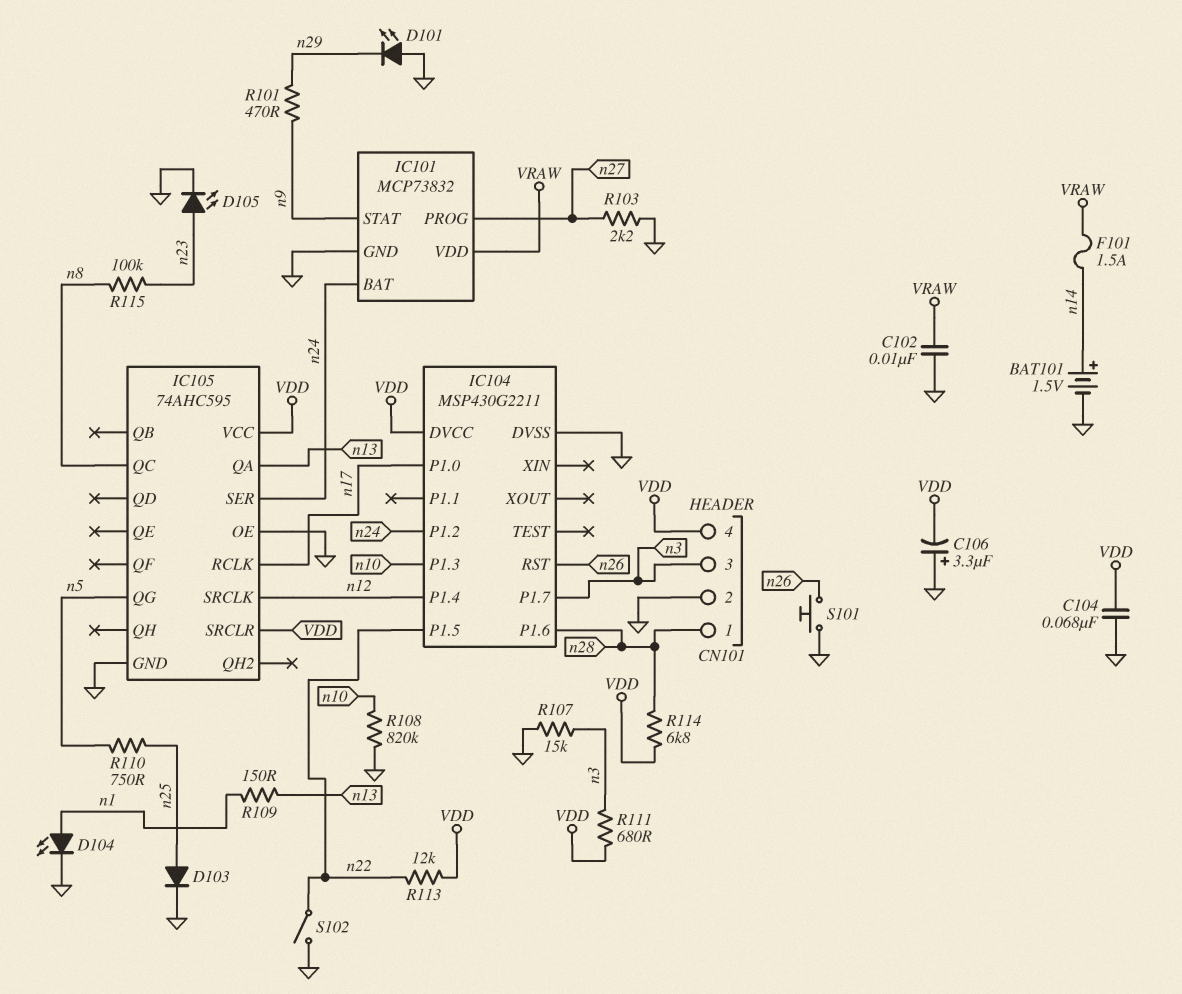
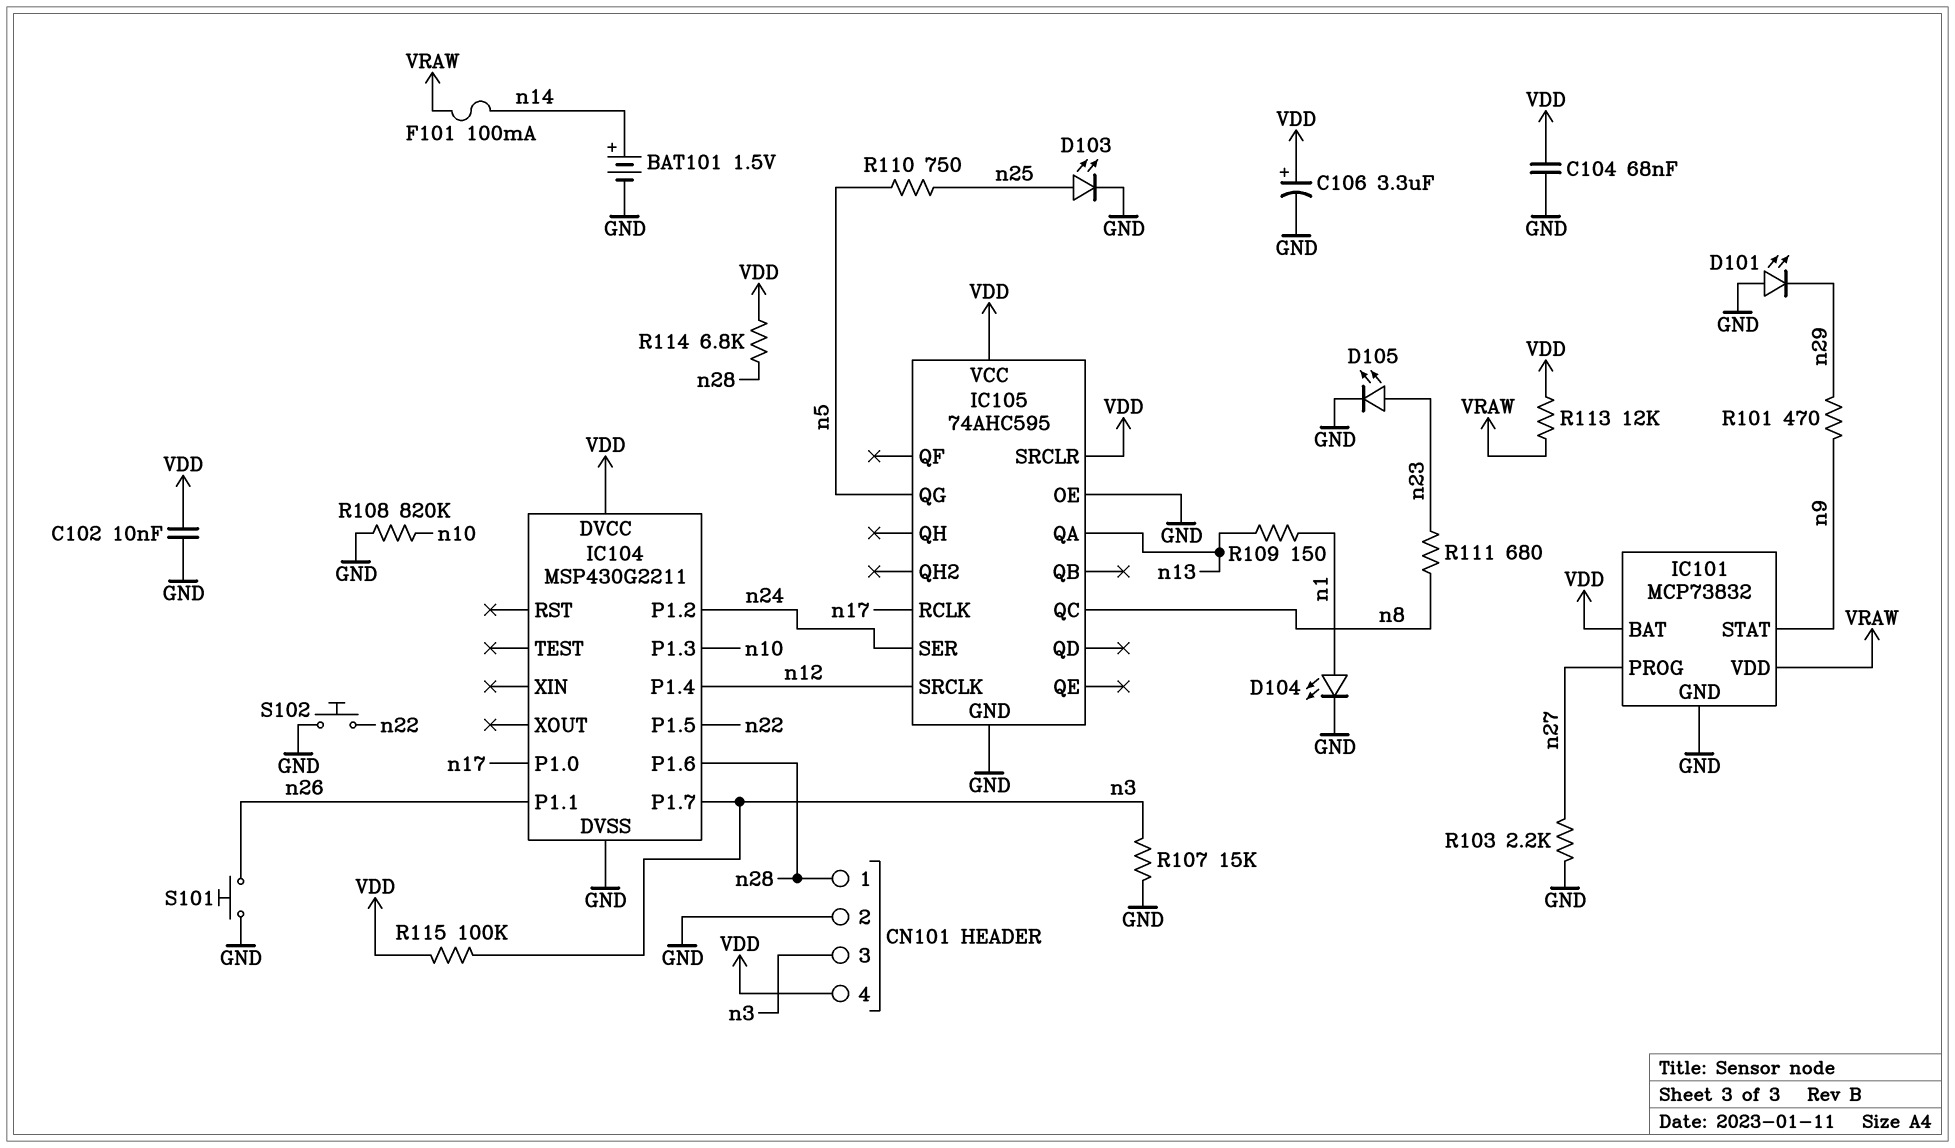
C102: 10nF (GND, VRAW) -> 10nF (GND, VDD)
C106: 3.3uF (plus GND, minus VDD) -> 3.3uF (plus VDD, minus GND)
D103: diode (A n25, K GND) -> LED (A n25, K GND)
F101: 1.5A (VRAW, n14) -> 100mA (VRAW, n14)
IC101 pin BAT: n24 -> VDD
IC104 pin P1.1: none -> n26
IC104 pin RST: n26 -> none
R111: 680 (VDD, n3) -> 680 (n8, n23)
R113: 12k (VDD, n22) -> 12k (VDD, VRAW)
R115: 100k (n8, n23) -> 100k (VDD, n3)
S102: switch (GND, n22) -> button (GND, n22)

